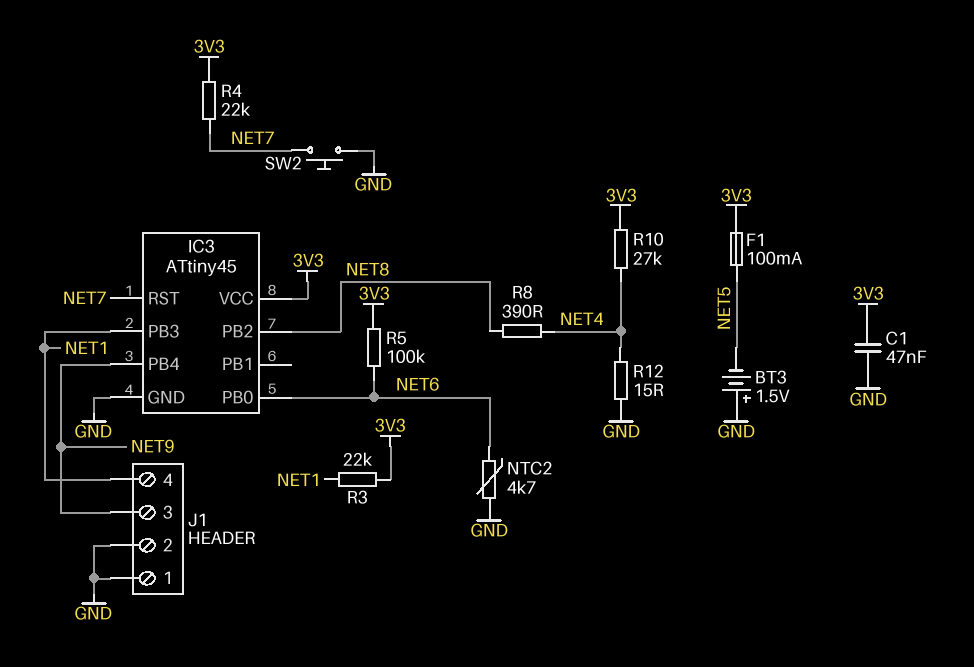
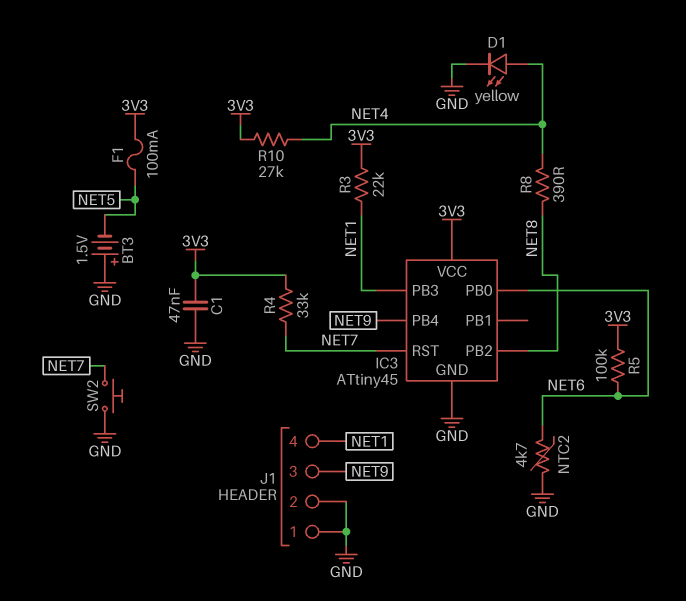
D1: none -> LED yellow (A NET4, K GND)
R4: 22k (3V3, NET7) -> 33k (3V3, NET7)
R12: 15 (GND, NET4) -> none

